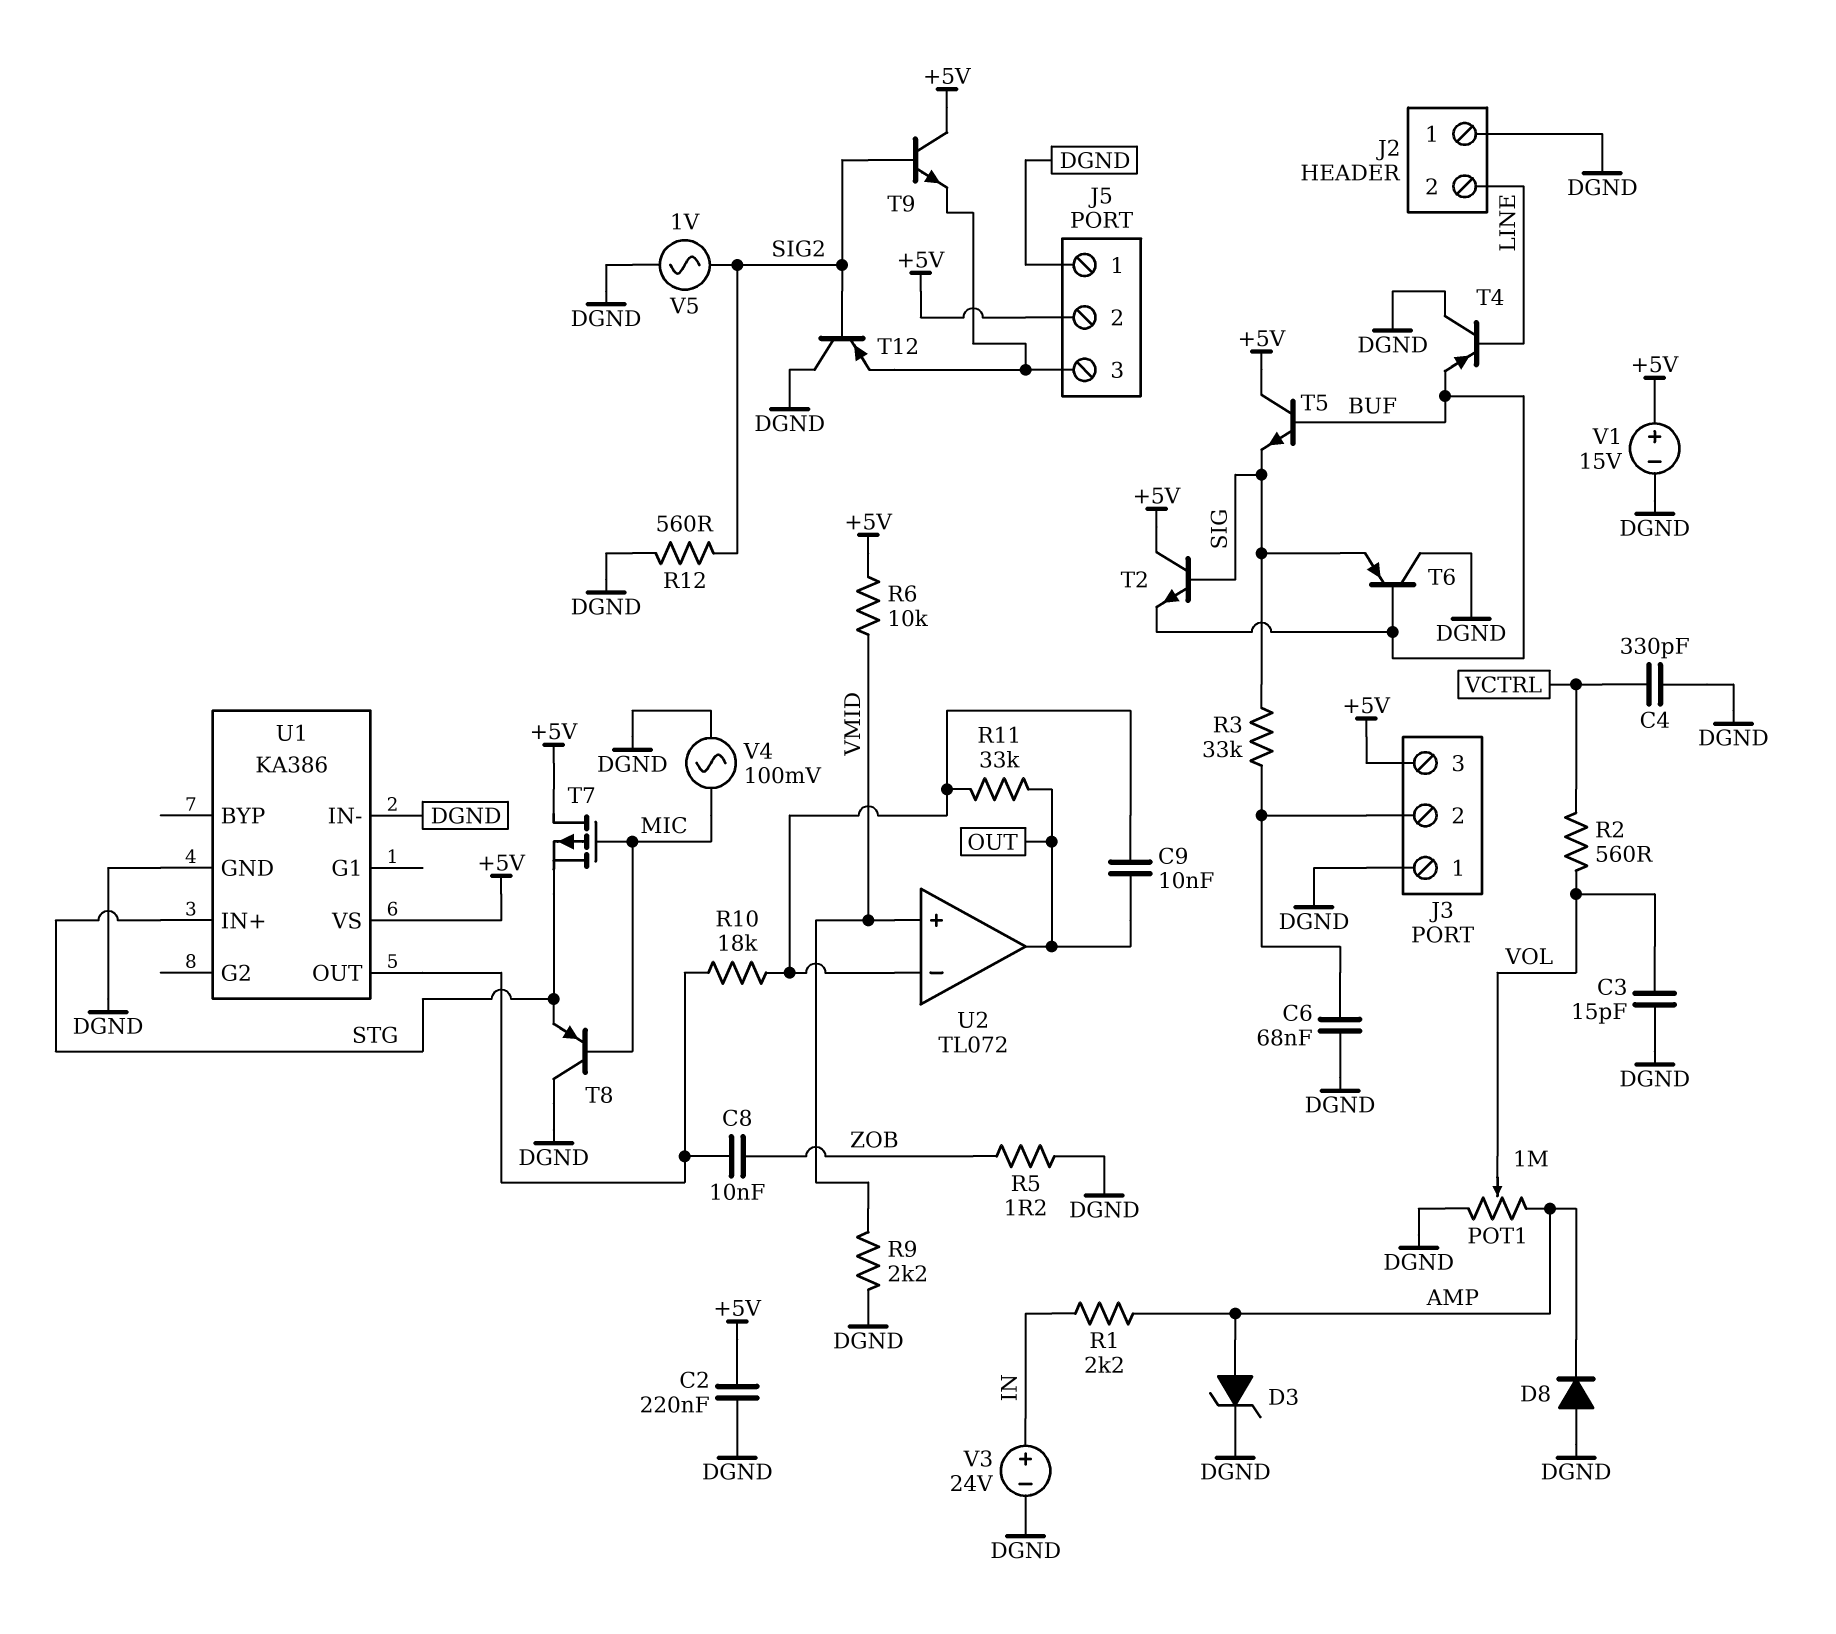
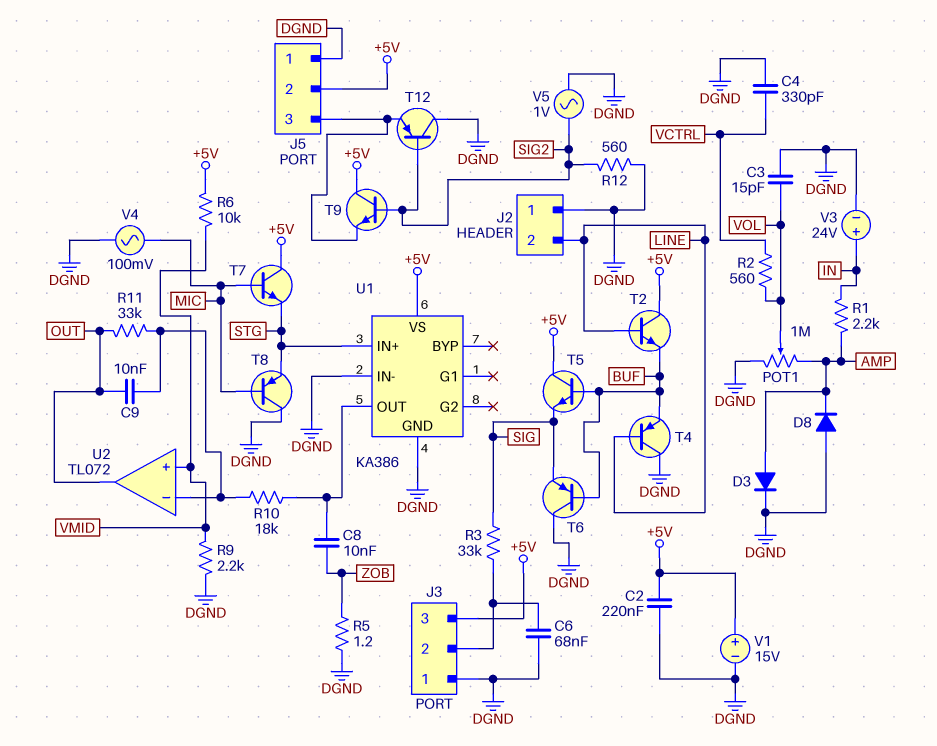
D3: zener (A AMP, K DGND) -> diode (A AMP, K DGND)
T2: NPN (B SIG, C +5V, E BUF) -> NPN (B LINE, C +5V, E BUF)
T7: PMOS (G MIC, D +5V, S STG) -> NPN (B MIC, C +5V, E STG)

